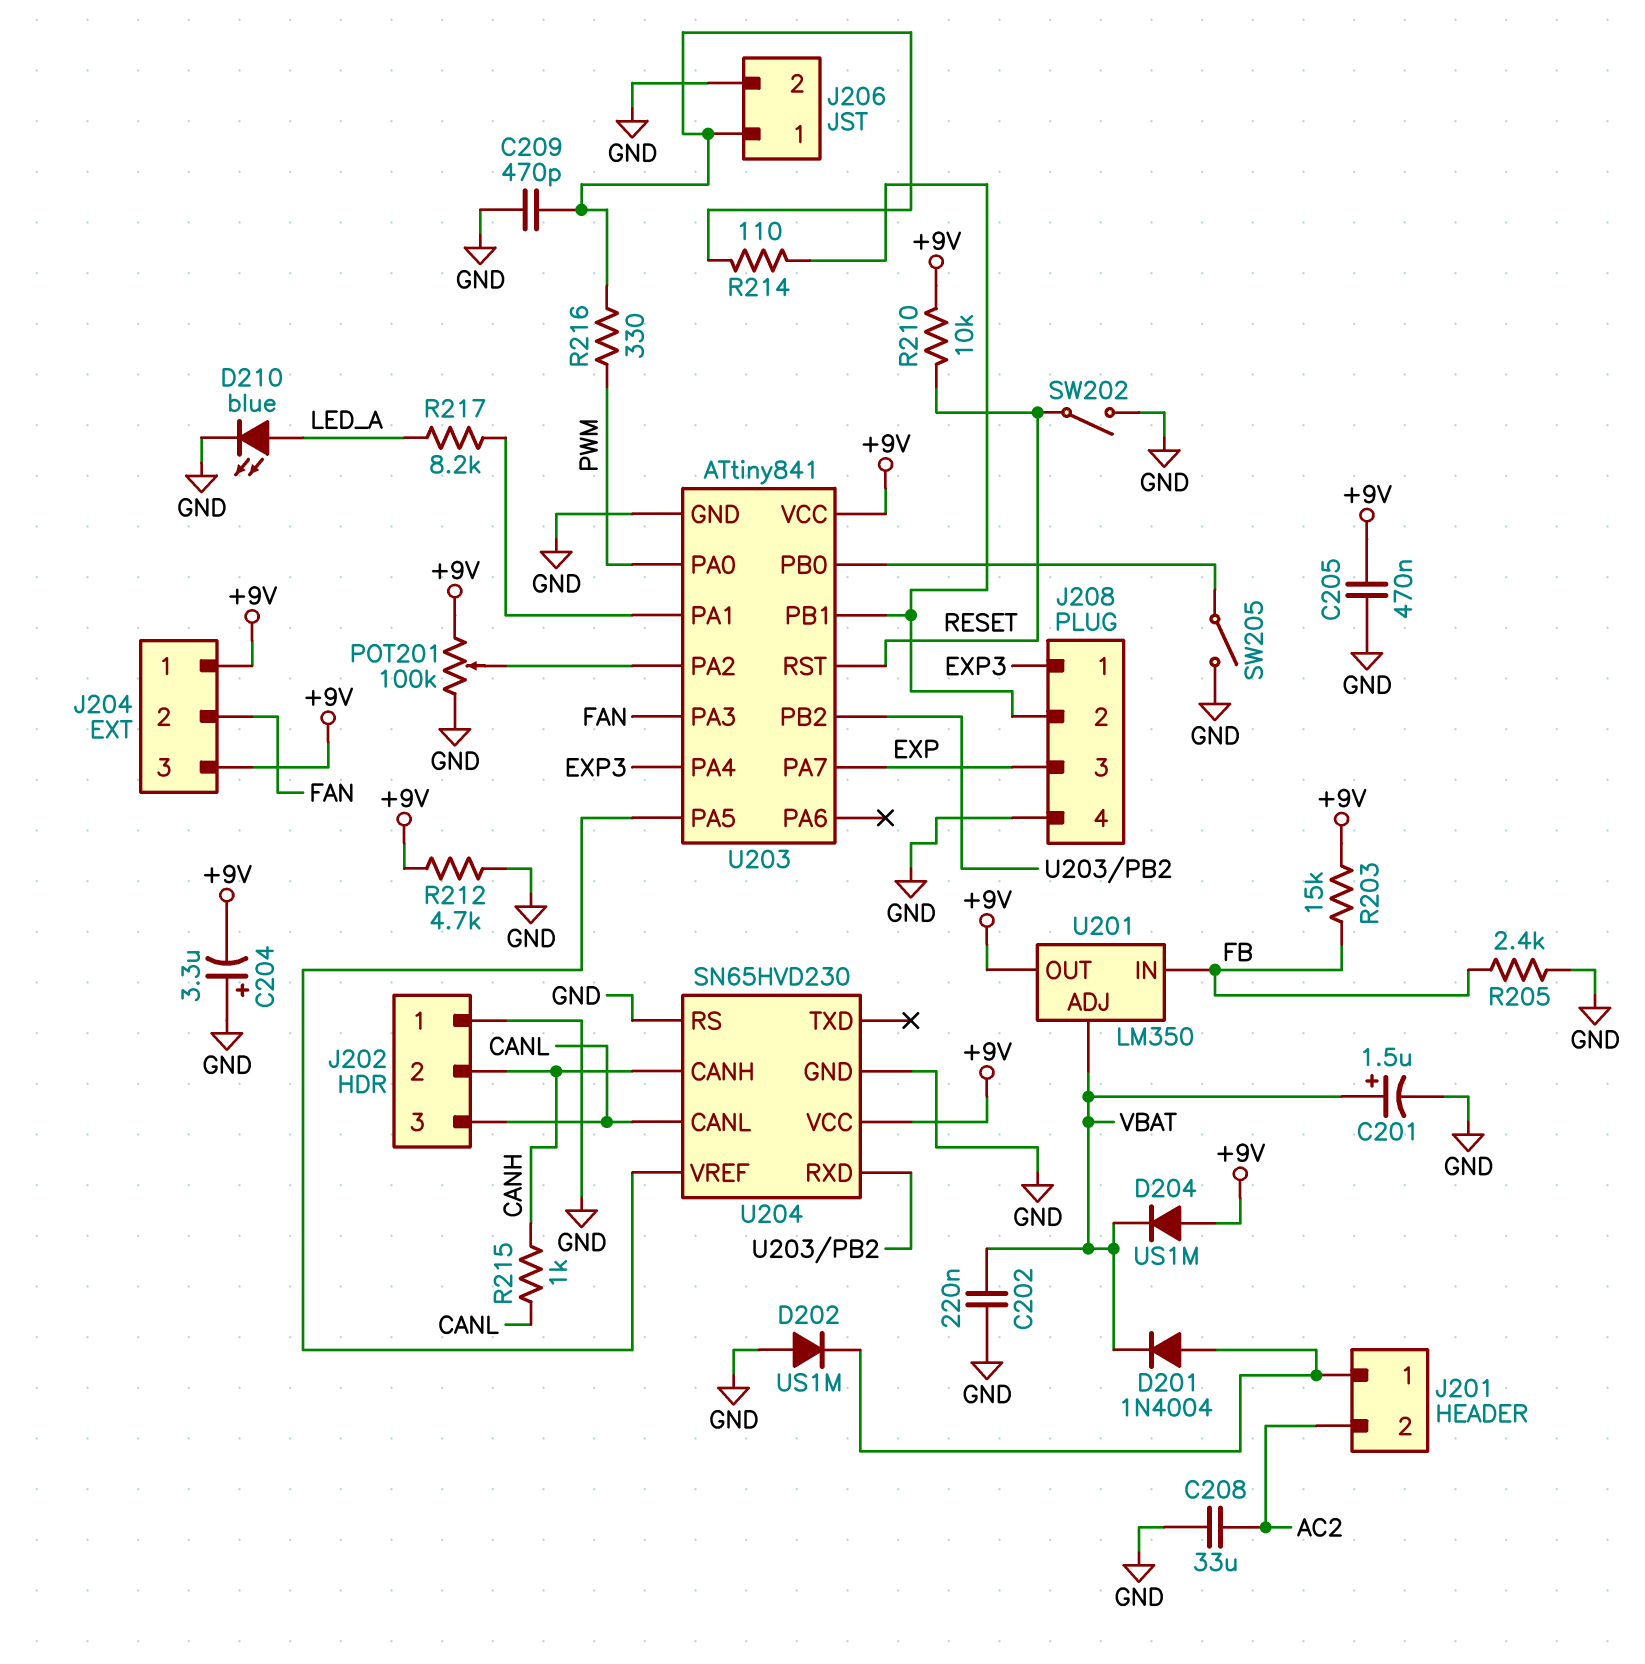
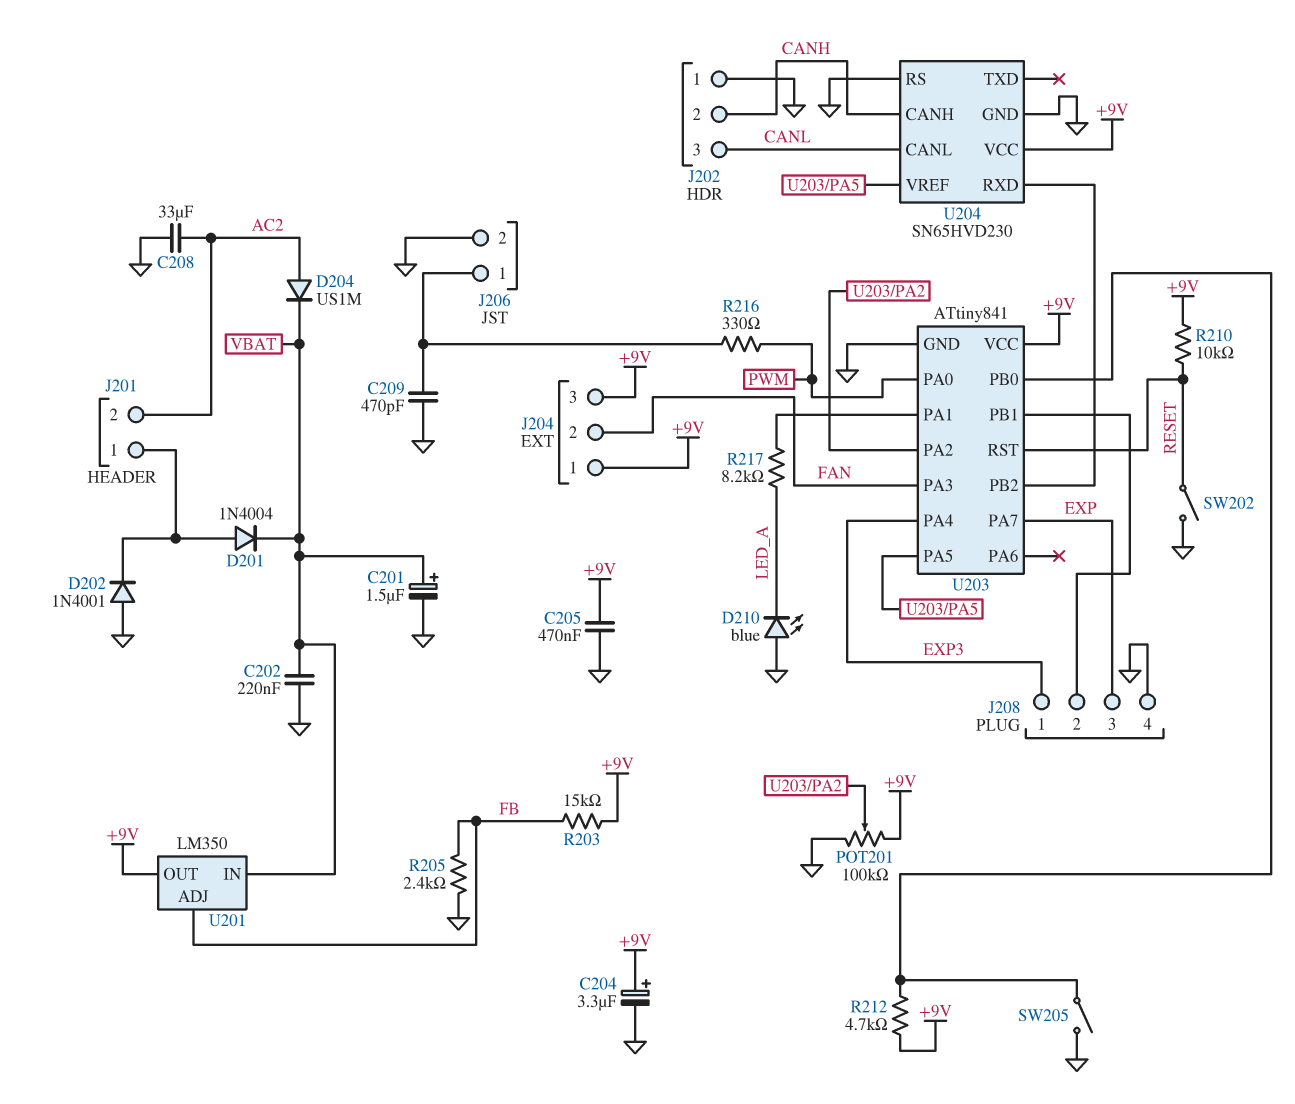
C204: 3.3uF (plus GND, minus +9V) -> 3.3uF (plus +9V, minus GND)
D202: diode US1M (A GND, K J201/1) -> diode 1N4001 (A GND, K J201/1)
D204: diode US1M (A +9V, K VBAT) -> diode US1M (A AC2, K VBAT)
D210: LED blue (A LED_A, K GND) -> LED blue (A GND, K LED_A)
R212: 4.7k (+9V, GND) -> 4.7k (+9V, U203/PB0)
R214: 110 (J206/1, J208/2) -> none
R215: 1k (CANH, CANL) -> none
U201 pin ADJ: VBAT -> FB
U201 pin IN: FB -> VBAT

